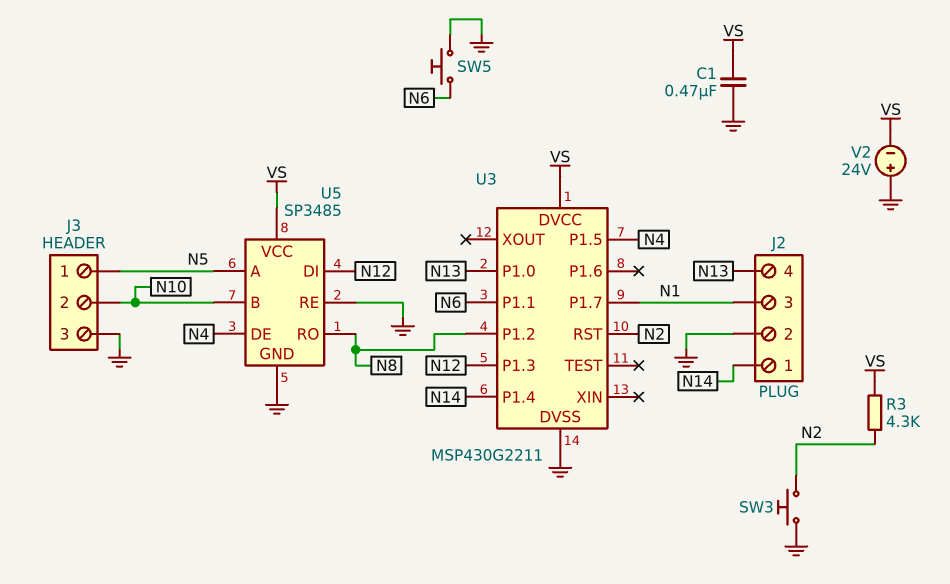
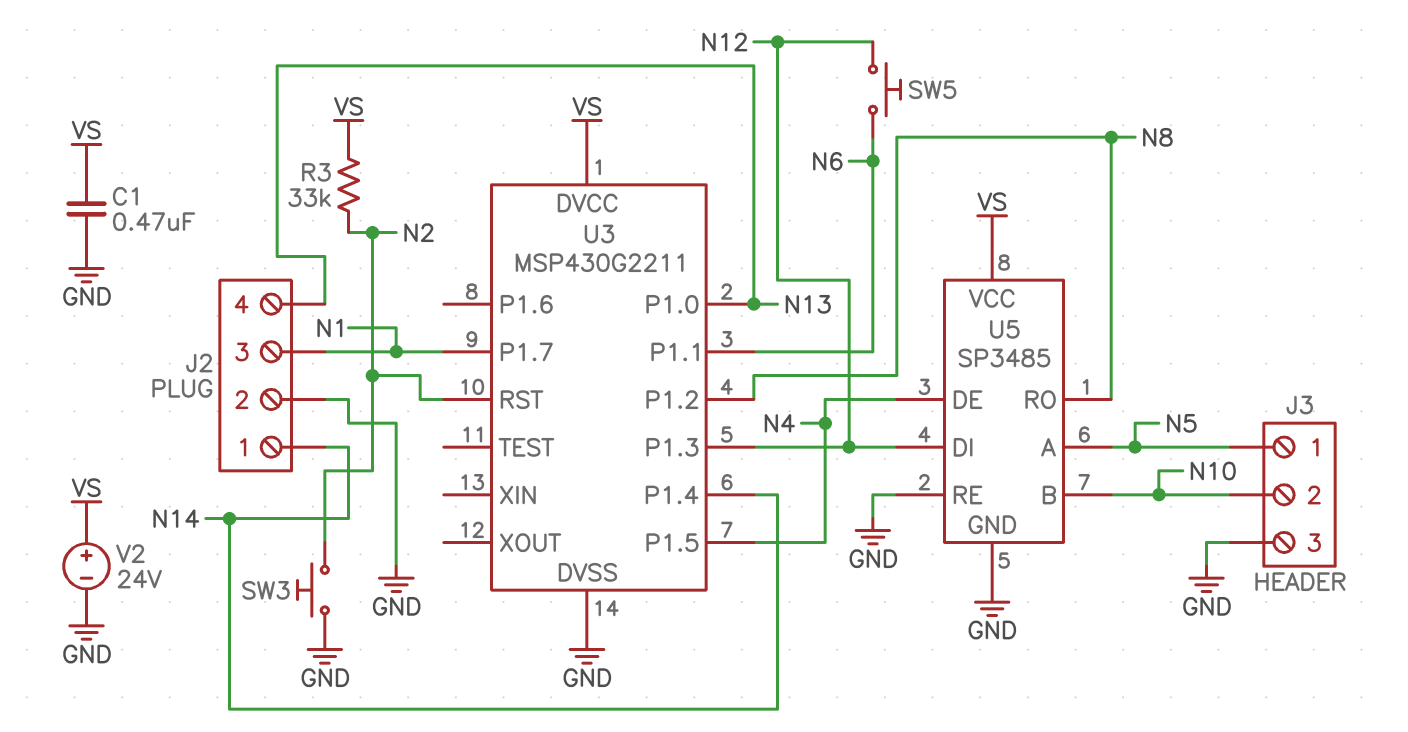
R3: 4.3k (N2, VS) -> 33k (N2, VS)
SW5: button (GND, N6) -> button (N6, N12)
V2: 24V (plus GND, minus VS) -> 24V (plus VS, minus GND)

